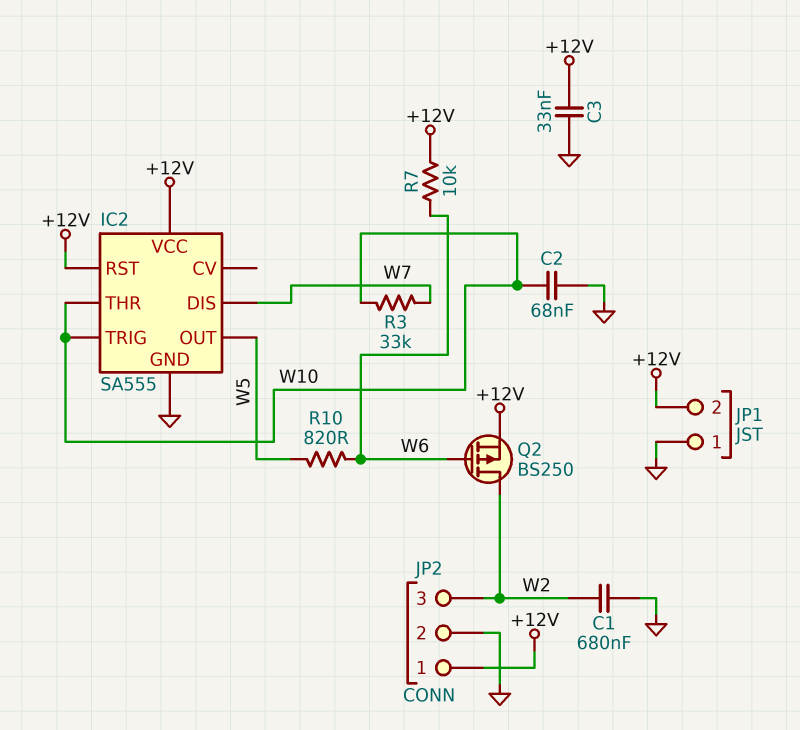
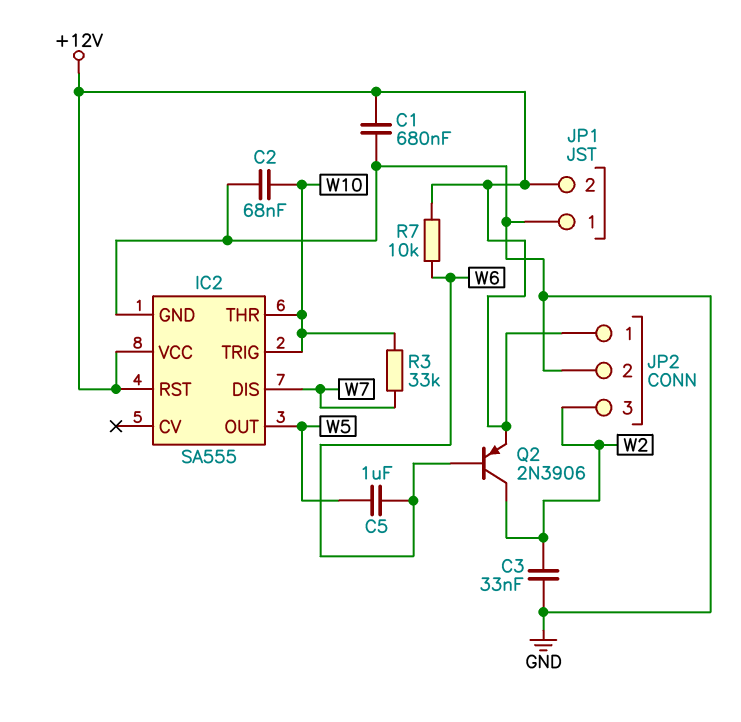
C1: 680nF (GND, W2) -> 680nF (+12V, GND)
C3: 33nF (+12V, GND) -> 33nF (GND, W2)
C5: none -> 1uF (W5, W6)
Q2: PMOS BS250 (G W6, D W2, S +12V) -> PNP 2N3906 (B W6, C W2, E +12V)
R10: 820 (W5, W6) -> none

